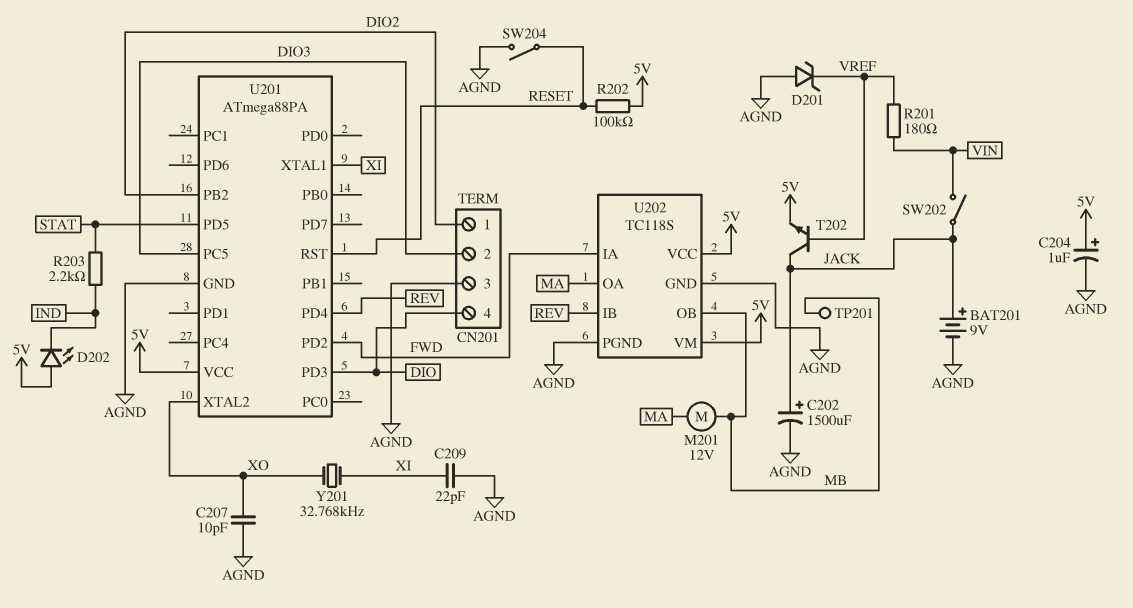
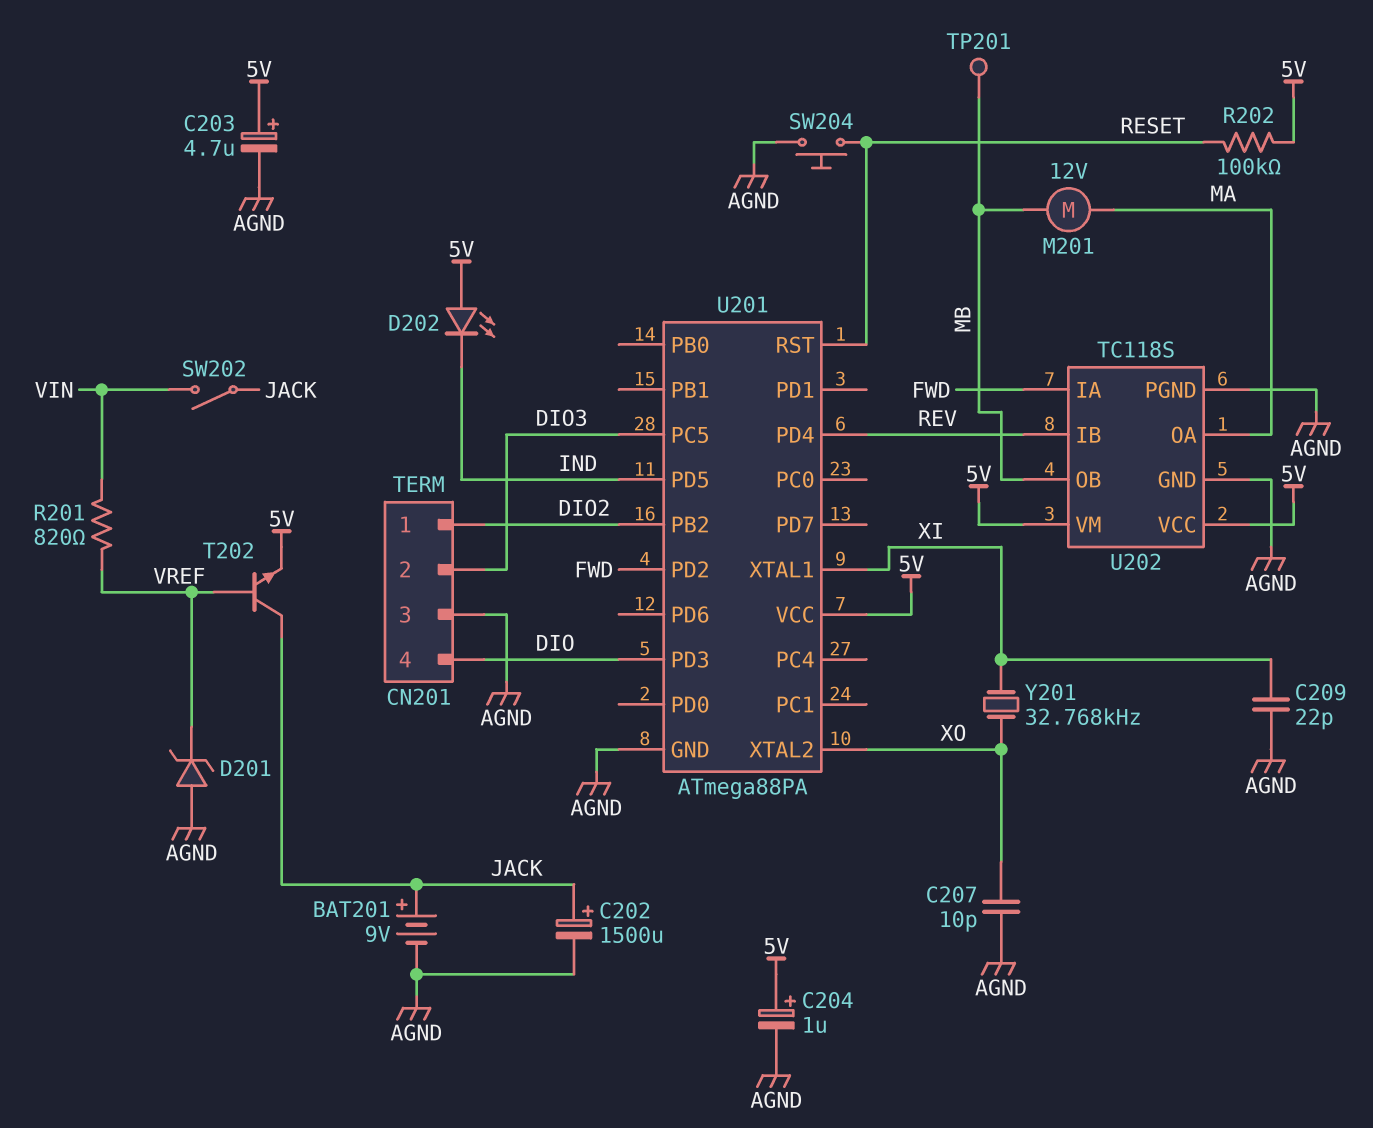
C203: none -> 4.7uF (plus 5V, minus AGND)
R201: 180 (VIN, VREF) -> 820 (VIN, VREF)
R203: 2.2k (IND, STAT) -> none
SW204: switch (AGND, RESET) -> button (AGND, RESET)
U201 pin PD5: STAT -> IND

